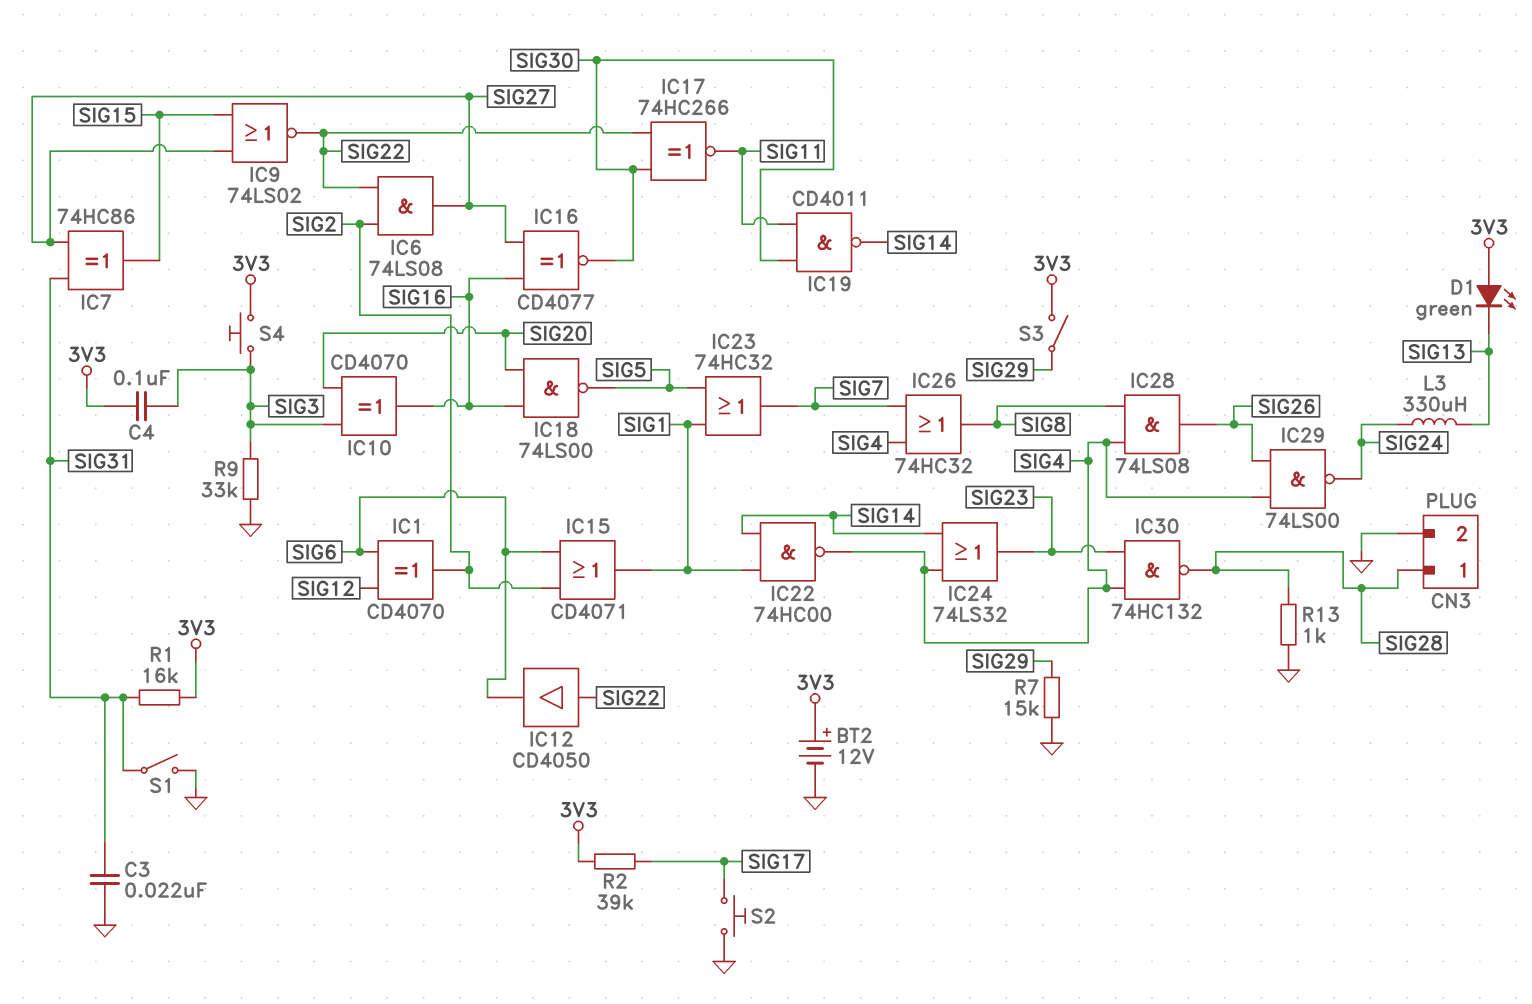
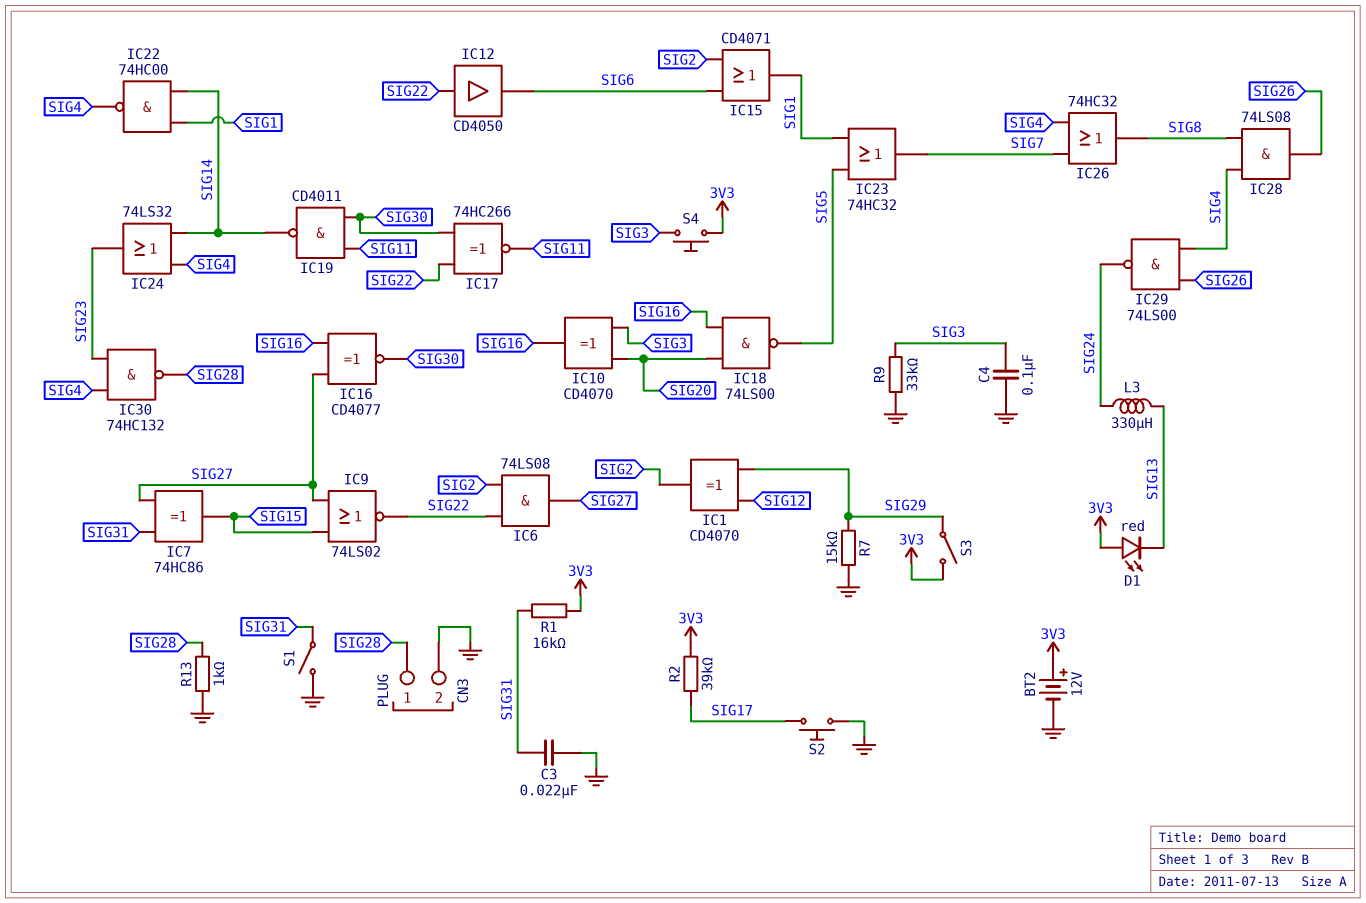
C4: 100nF (3V3, SIG3) -> 100nF (GND, SIG3)
D1: LED green (A 3V3, K SIG13) -> LED red (A 3V3, K SIG13)
IC1: XOR CD4070 (in SIG6, in SIG12, out SIG2) -> XOR CD4070 (in SIG12, in SIG29, out SIG2)

